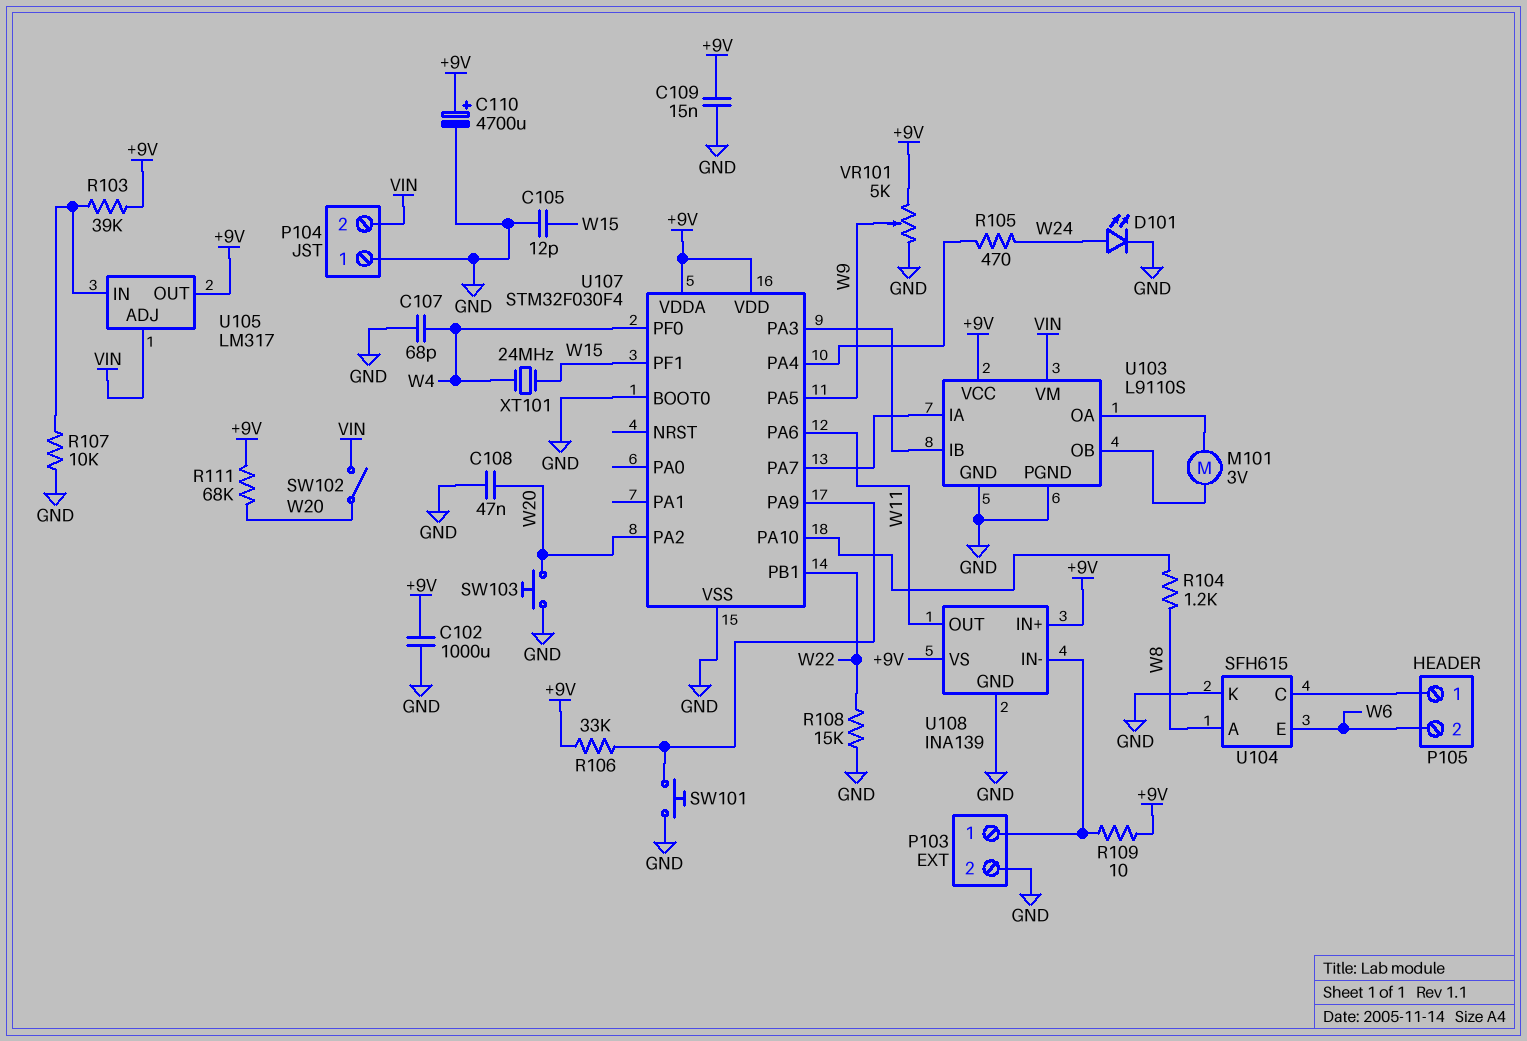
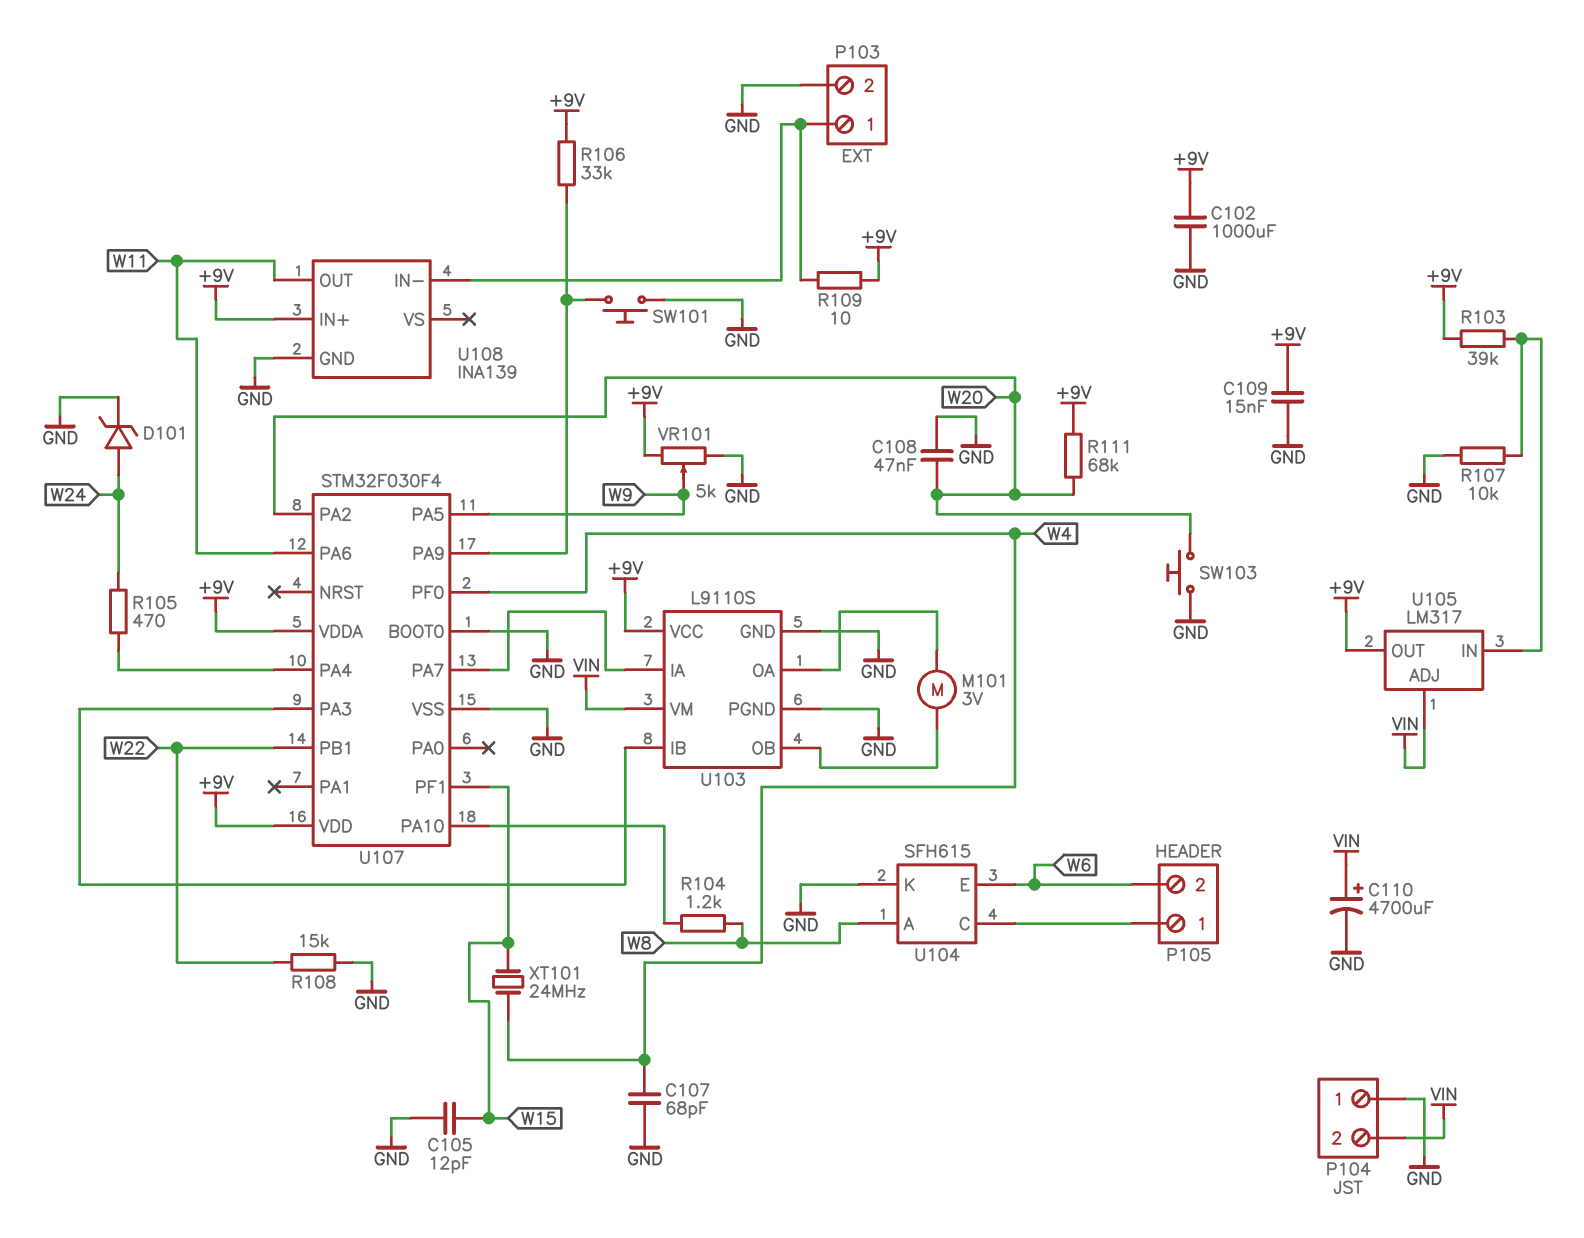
C110: 4700uF (plus +9V, minus GND) -> 4700uF (plus VIN, minus GND)
D101: LED (A W24, K GND) -> zener (A W24, K GND)
SW102: switch (VIN, W20) -> none
U108 pin VS: +9V -> none

